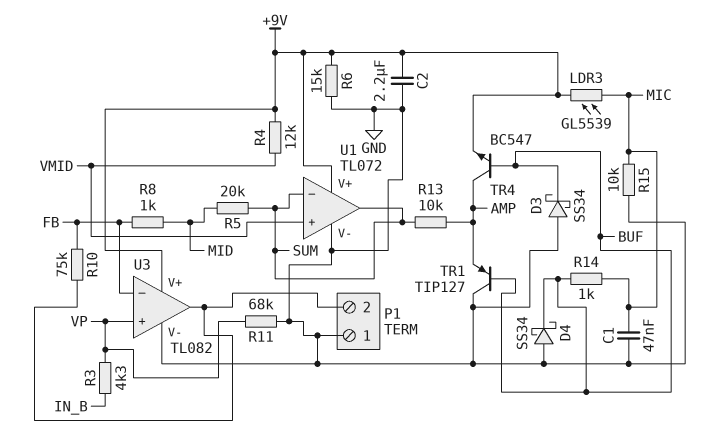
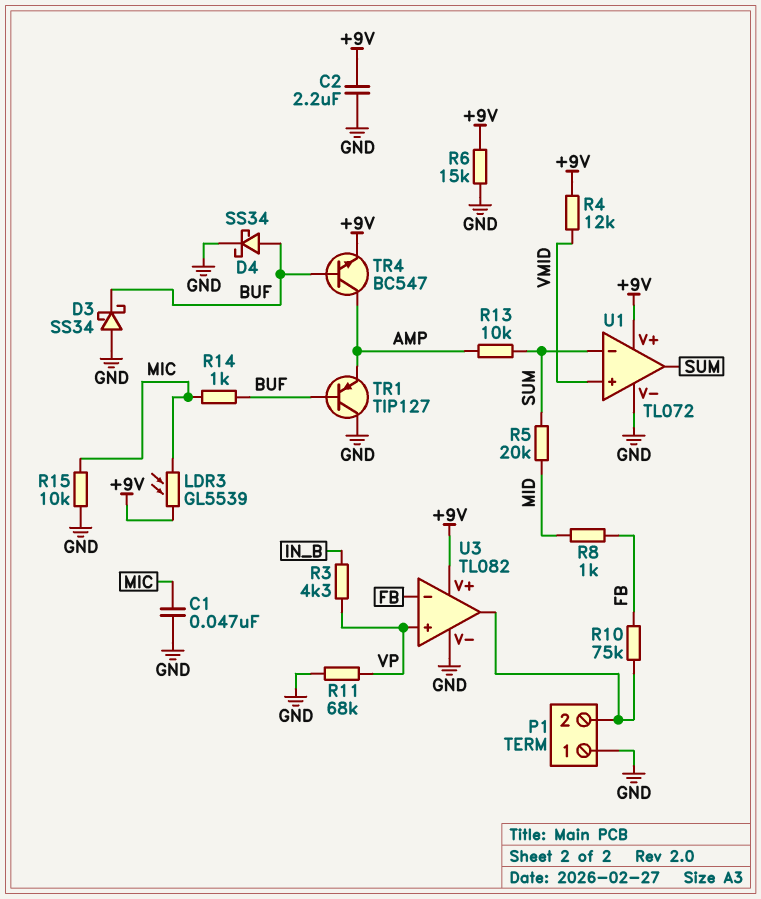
D4: schottky SS34 (A GND, K BUF) -> schottky SS34 (A BUF, K GND)

